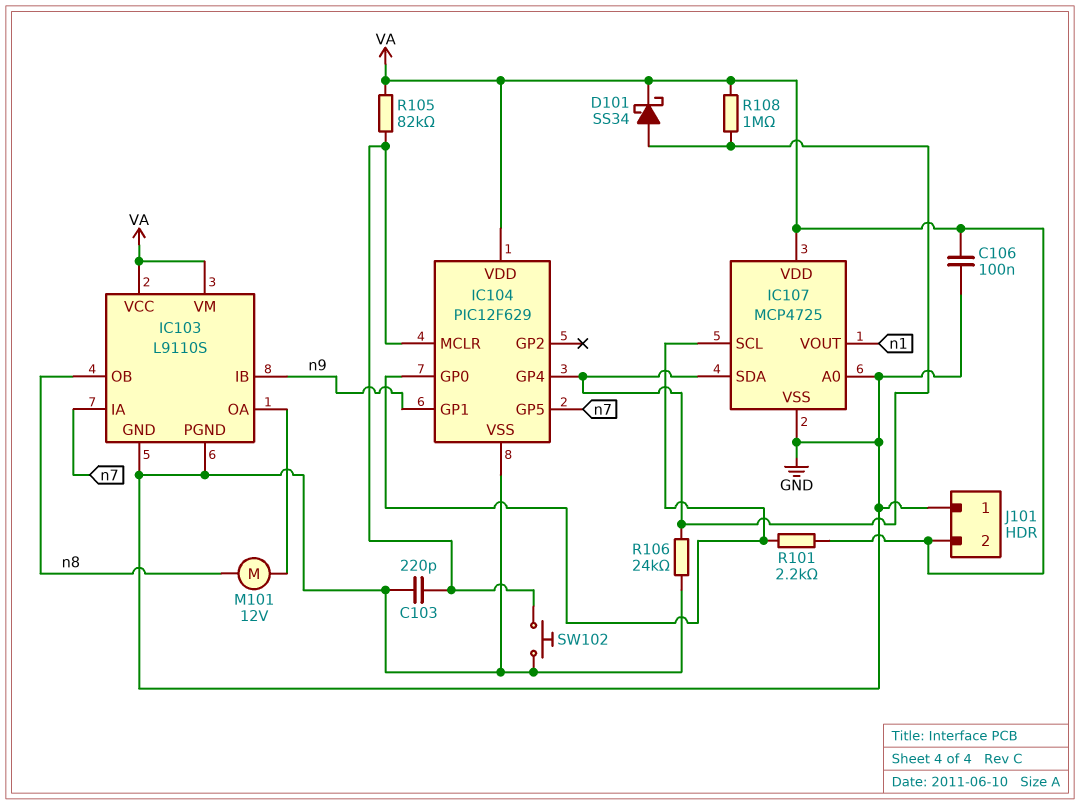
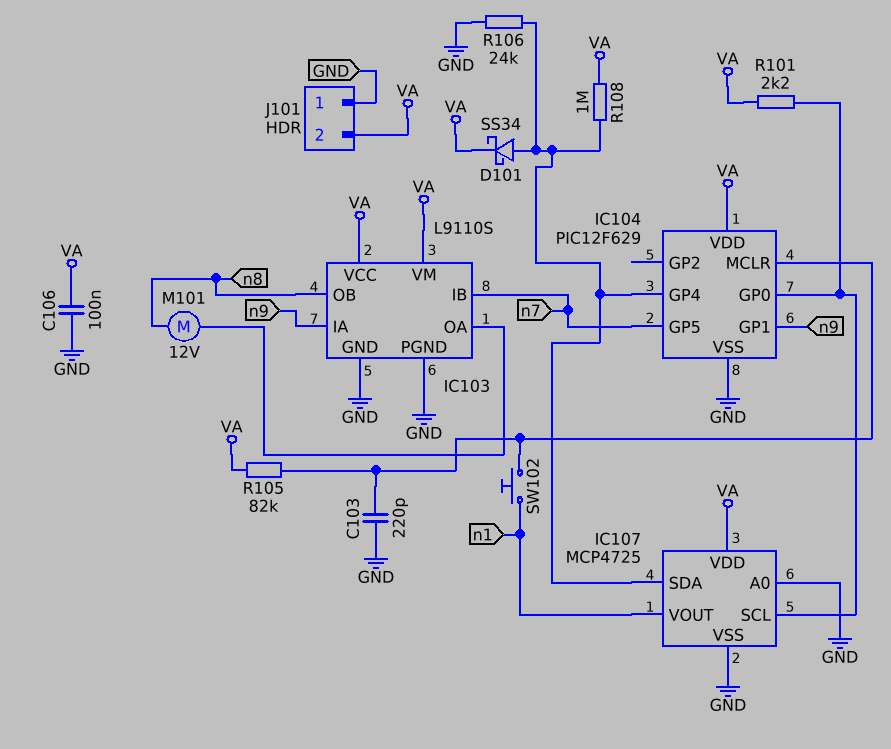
IC103 pin IA: n7 -> n9
IC103 pin IB: n9 -> n7
SW102: button (GND, IC104/MCLR) -> button (IC104/MCLR, n1)

